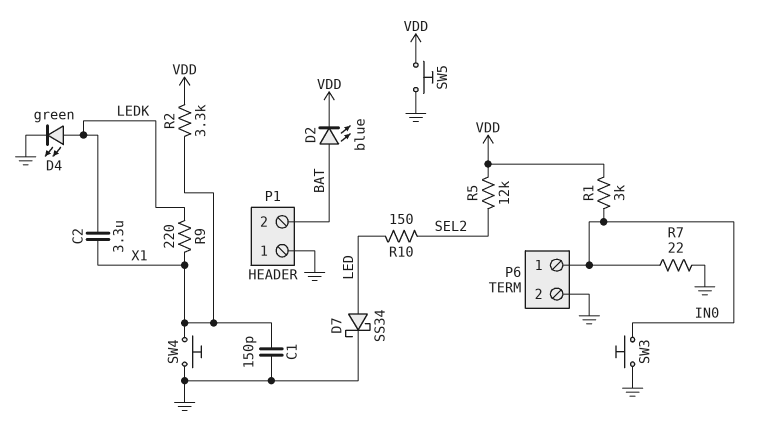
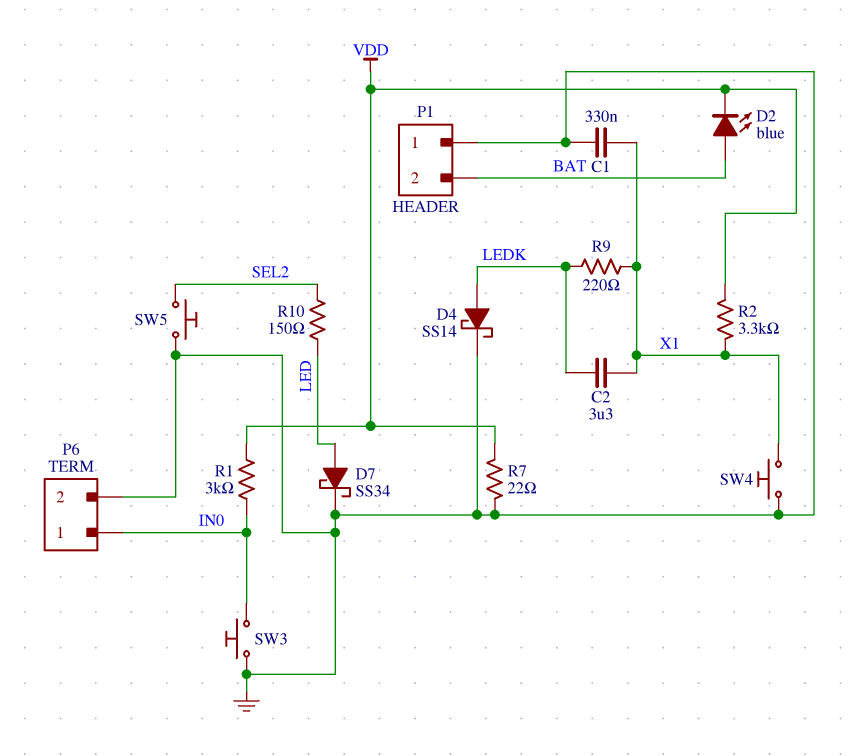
C1: 150pF (GND, X1) -> 330nF (GND, X1)
D4: LED green (A LEDK, K GND) -> schottky SS14 (A LEDK, K GND)
R5: 12k (SEL2, VDD) -> none
R7: 22 (GND, IN0) -> 22 (GND, VDD)
SW5: button (GND, VDD) -> button (GND, SEL2)

